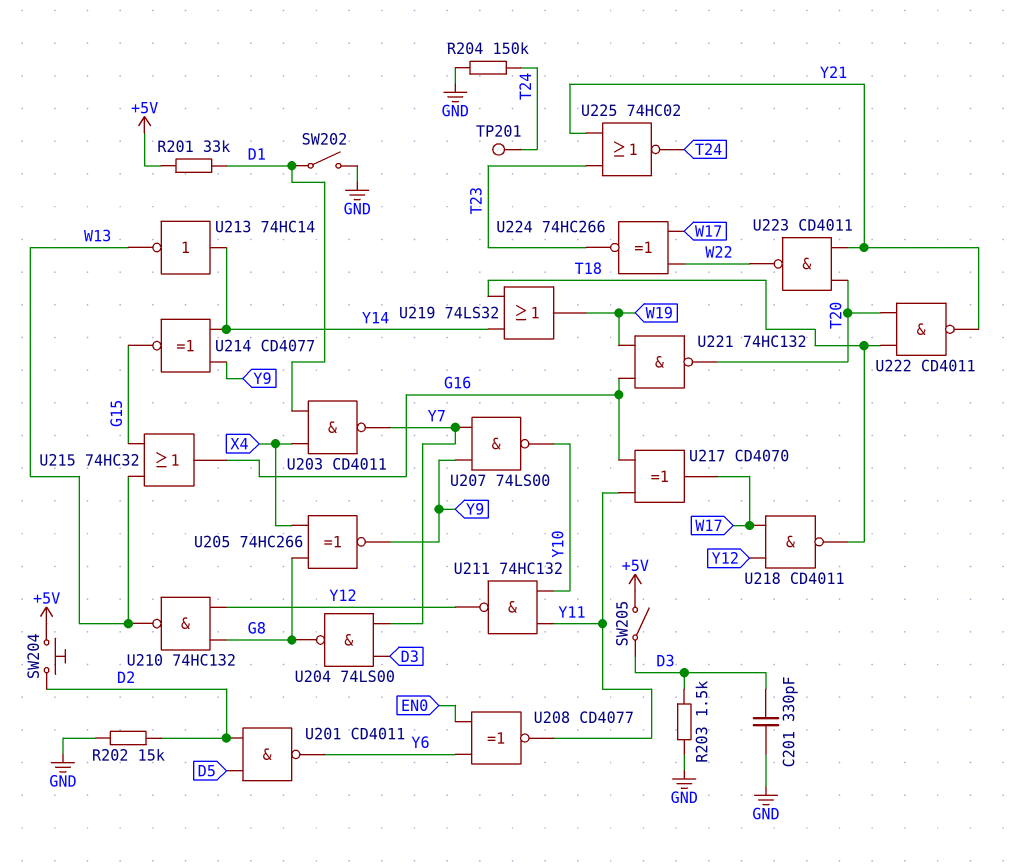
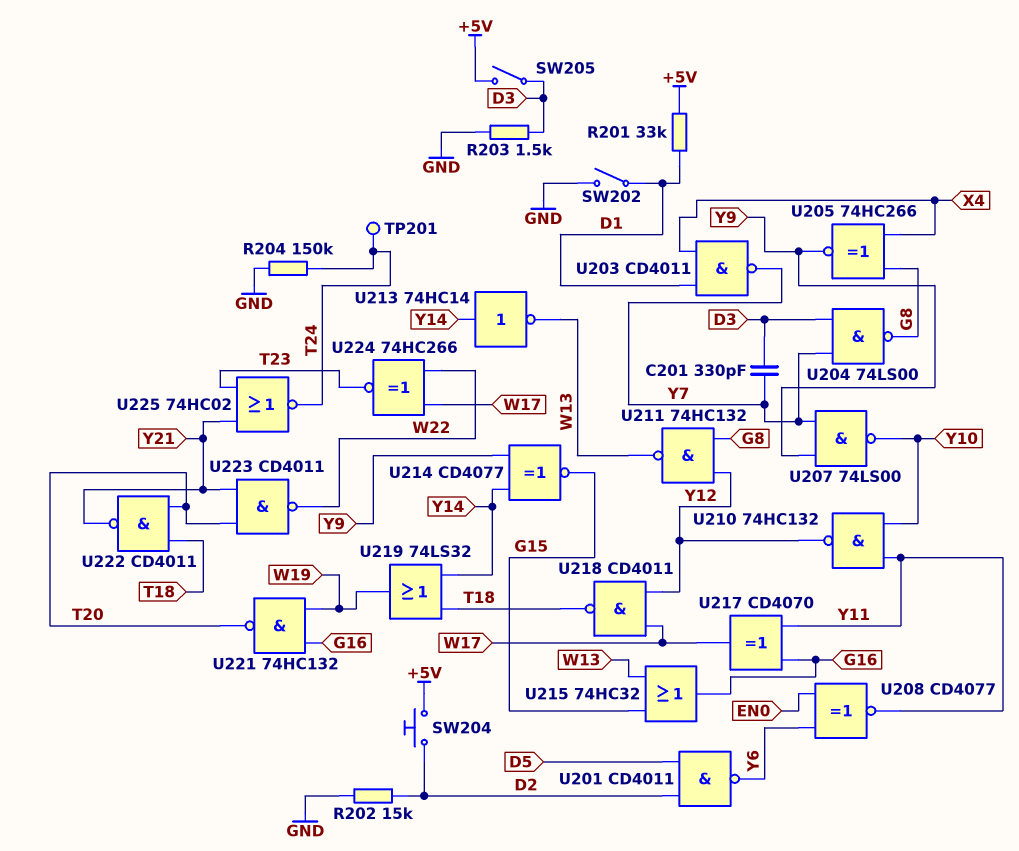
C201: 330pF (D3, GND) -> 330pF (D3, Y7)
U210: NAND 74HC132 (in G8, in Y12, out W13) -> NAND 74HC132 (in Y10, in Y11, out Y12)
U211: NAND 74HC132 (in Y10, in Y11, out Y12) -> NAND 74HC132 (in G8, in Y12, out W13)

